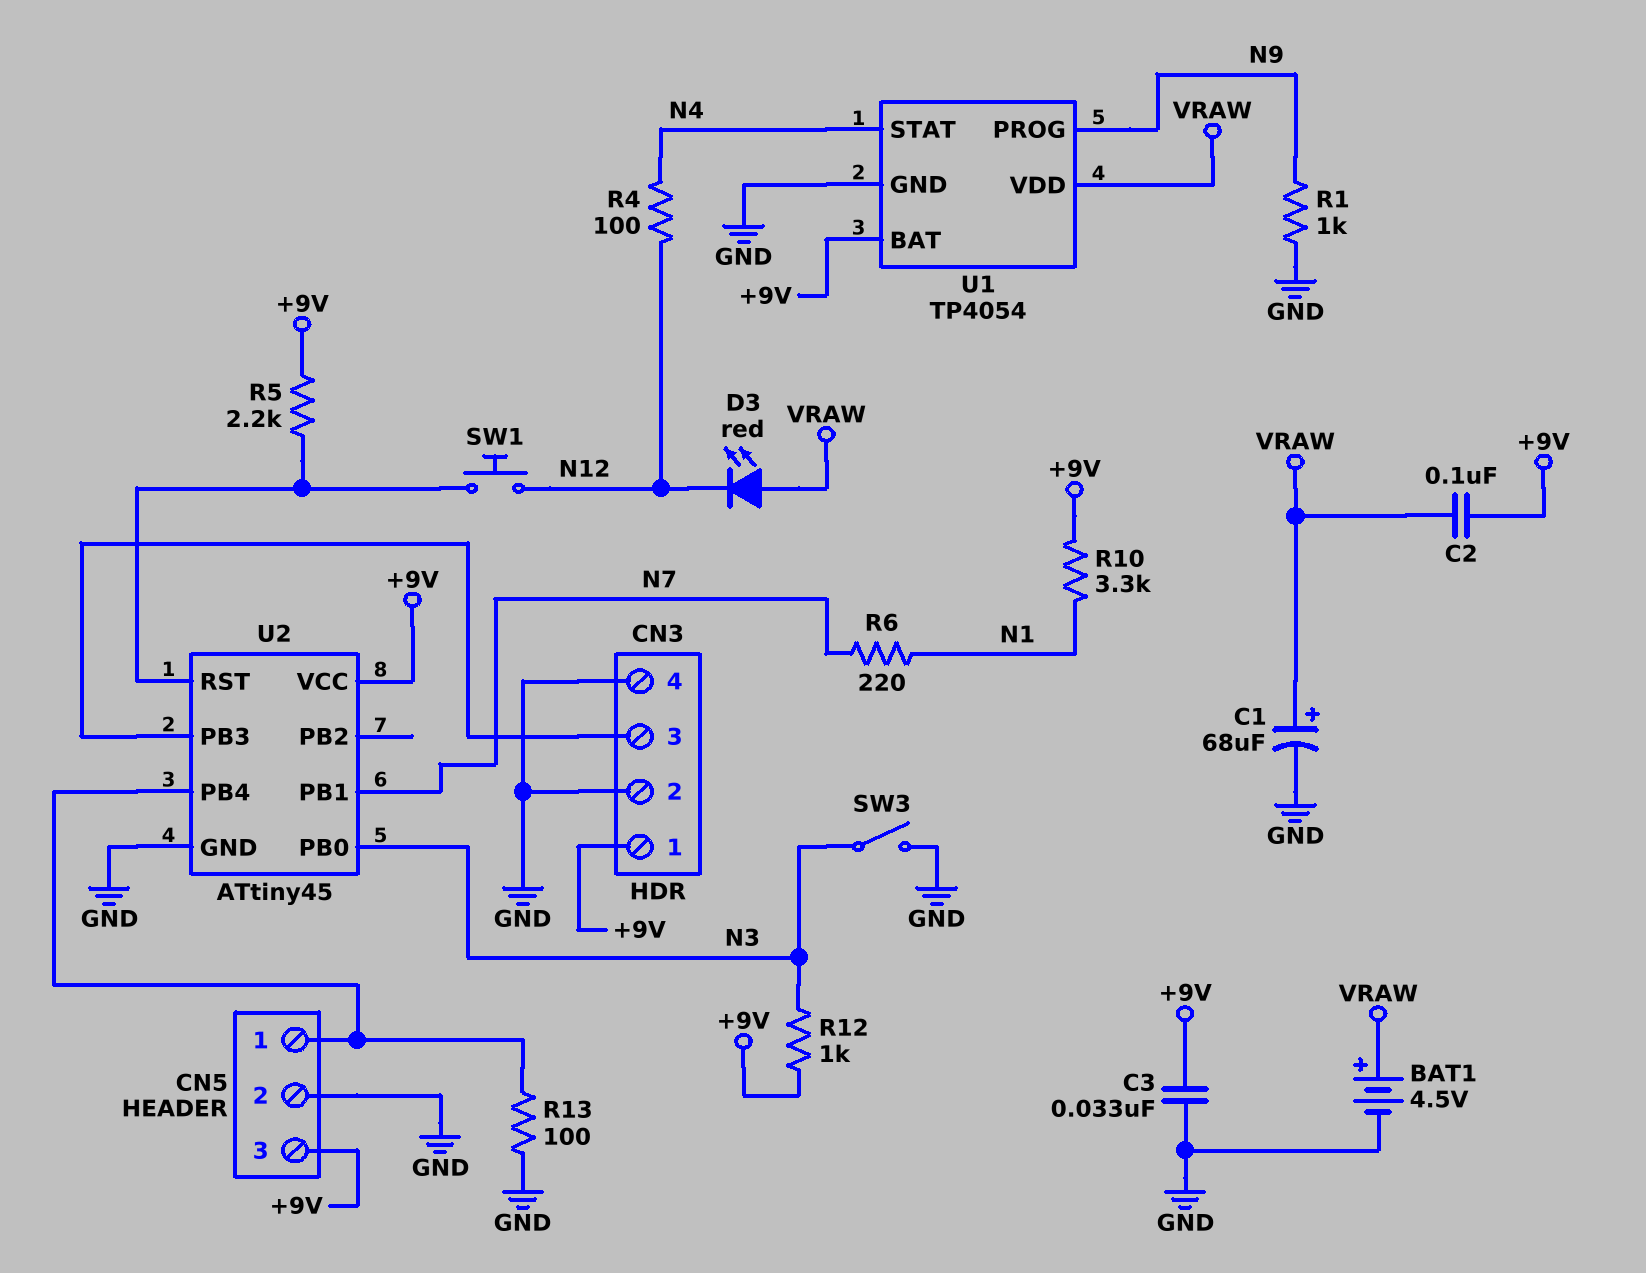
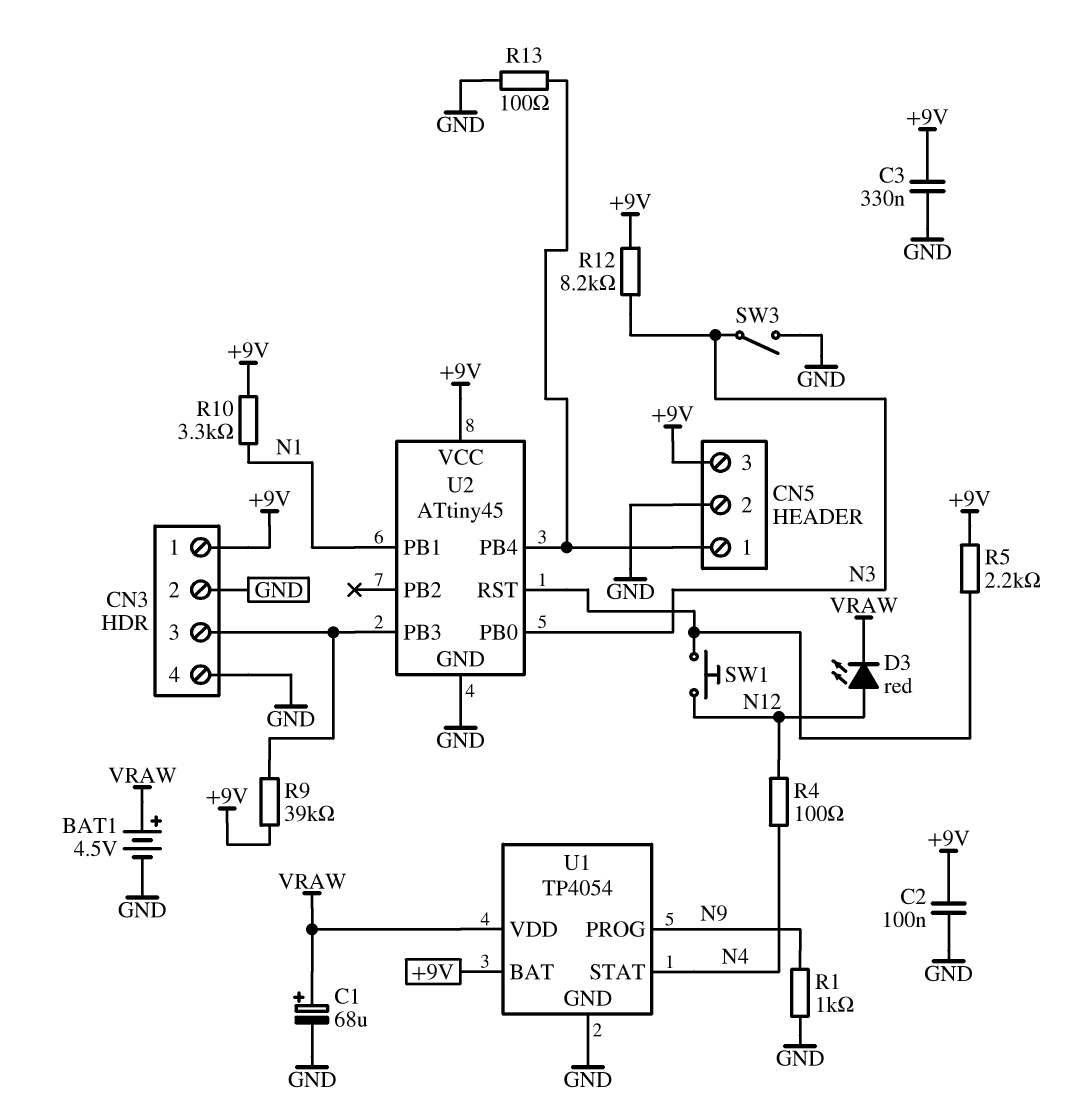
C2: 100nF (+9V, VRAW) -> 100nF (+9V, GND)
C3: 33nF (+9V, GND) -> 330nF (+9V, GND)
D3: LED red (A VRAW, K N12) -> LED red (A N12, K VRAW)
R6: 220 (N1, N7) -> none
R9: none -> 39k (+9V, CN3/3)
R12: 1k (+9V, N3) -> 8.2k (+9V, N3)
U2 pin PB1: N7 -> N1

